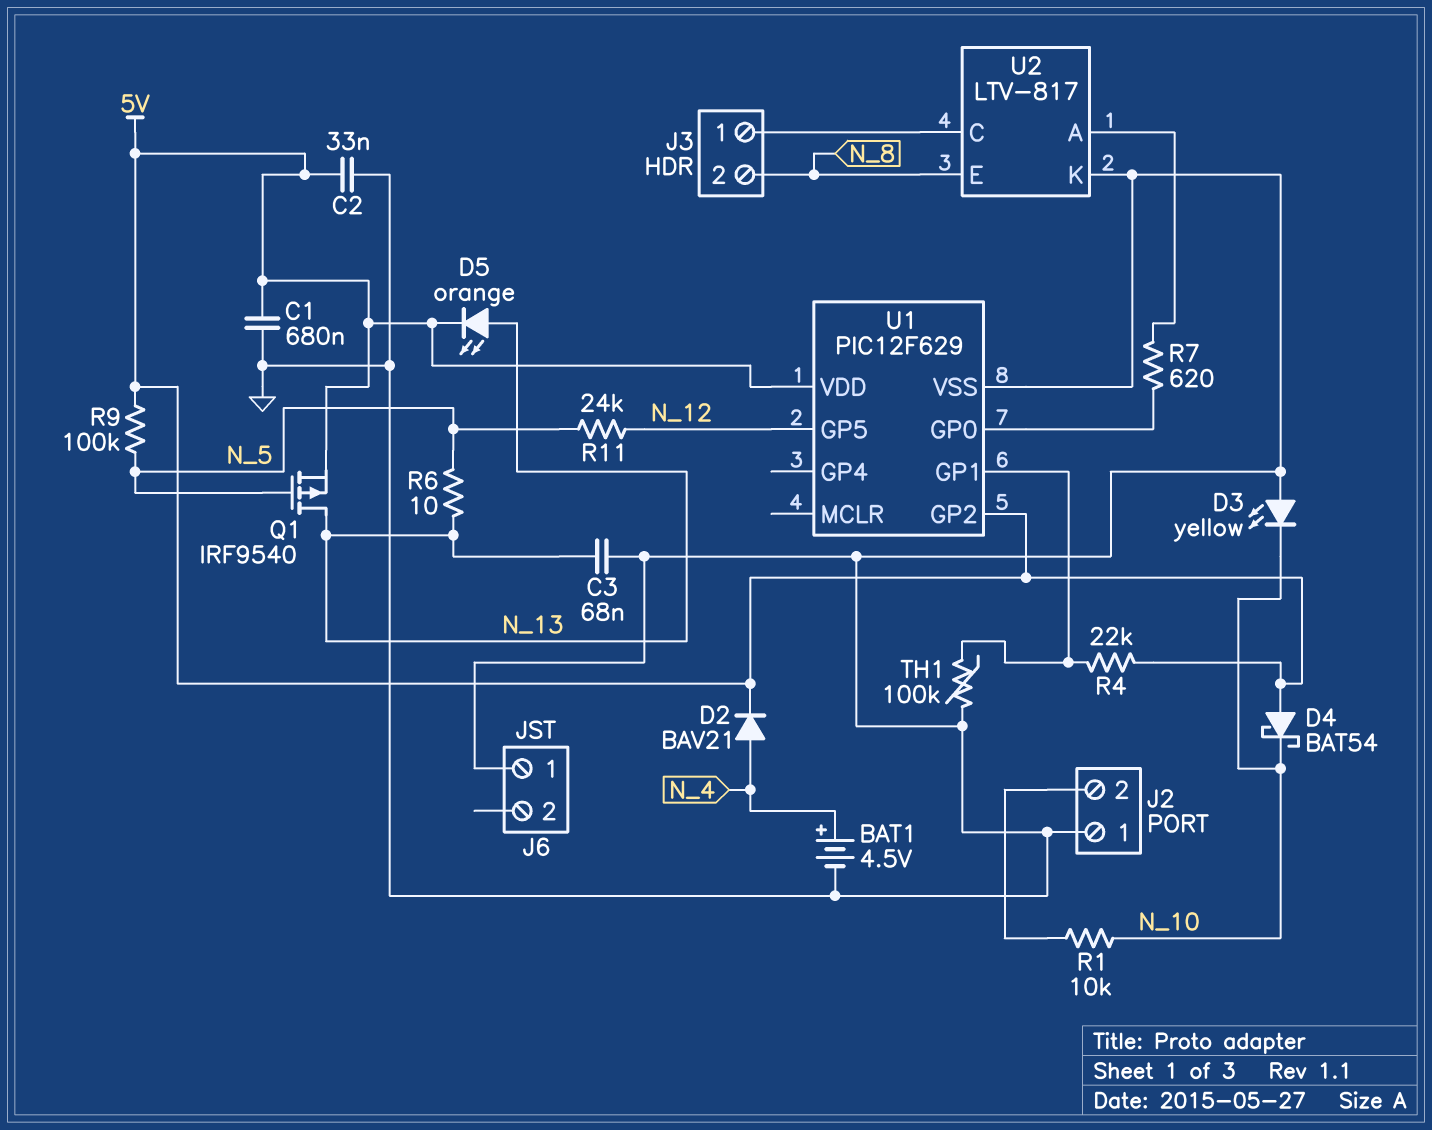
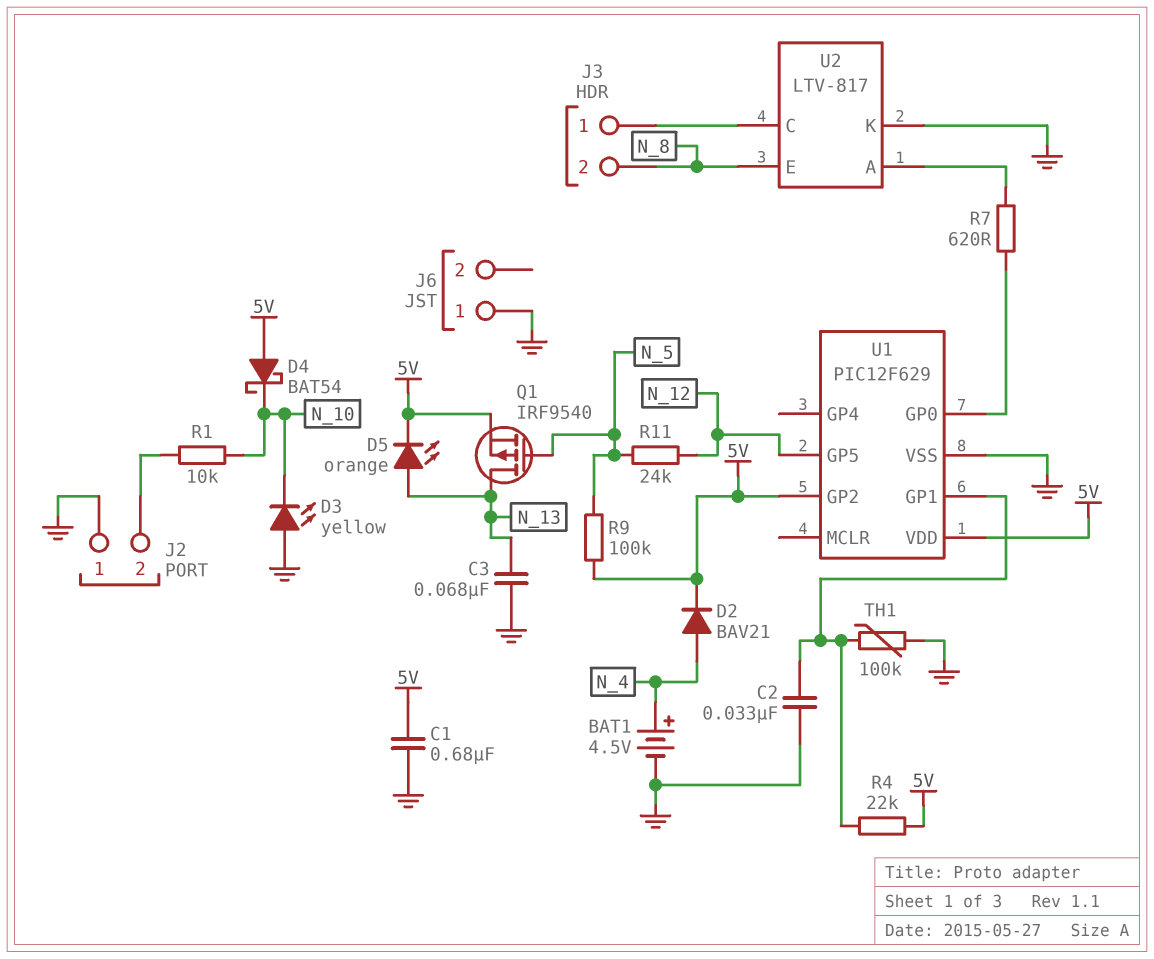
C2: 33nF (5V, GND) -> 33nF (GND, U1/GP1)
R6: 10 (N_5, N_13) -> none

